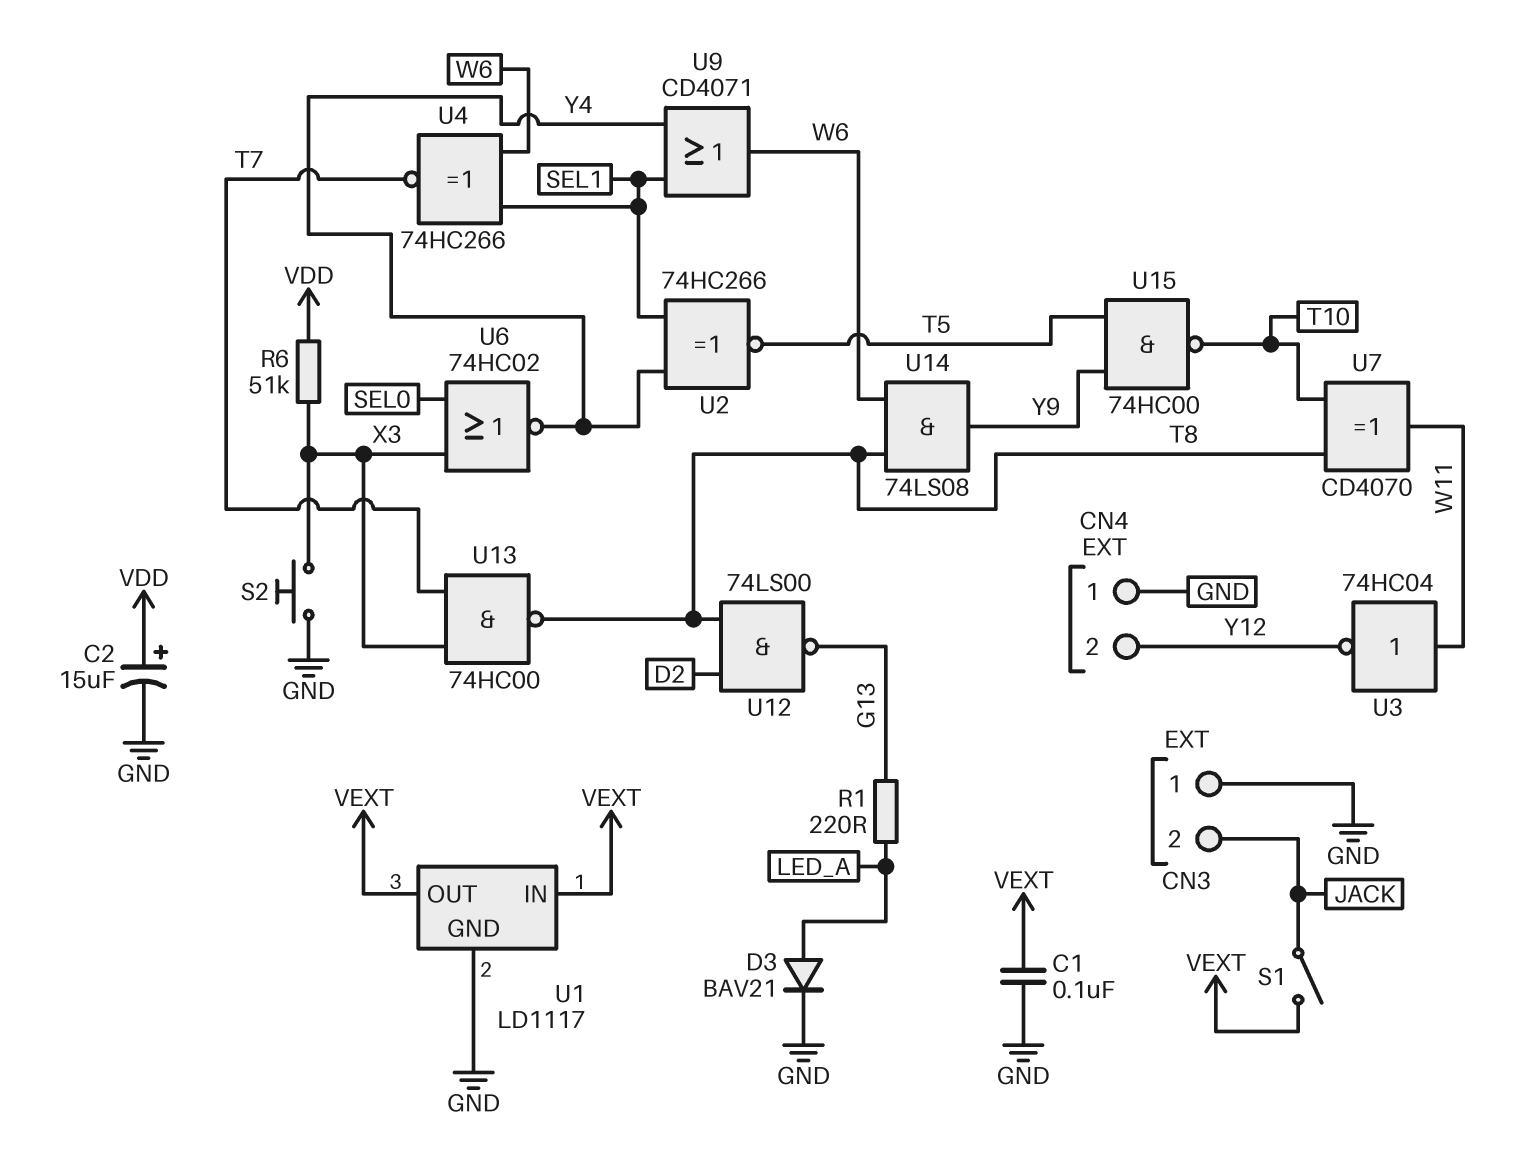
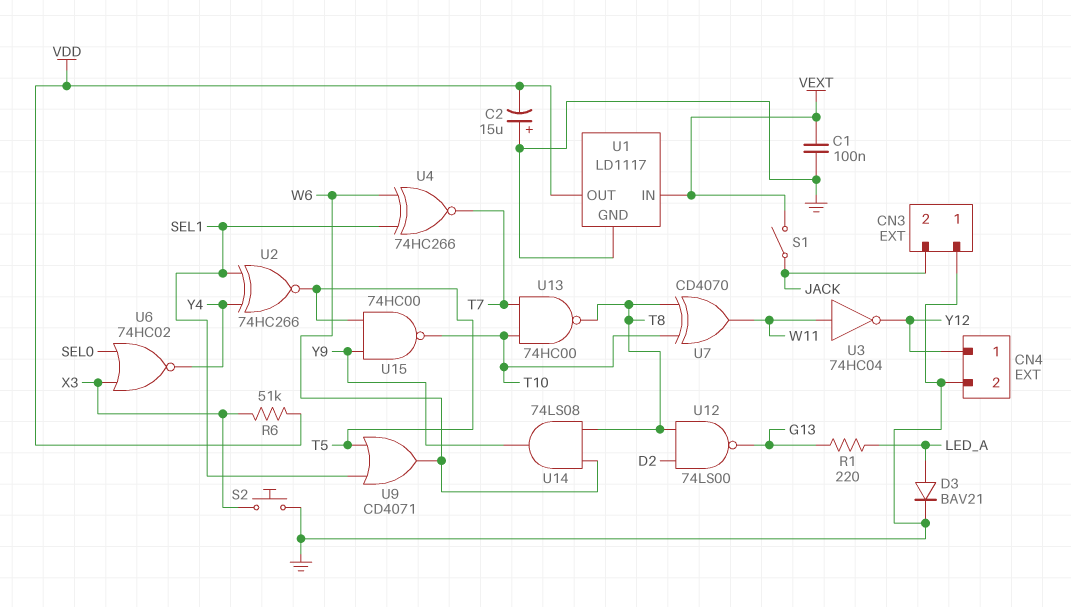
C2: 15uF (plus VDD, minus GND) -> 15uF (plus GND, minus VDD)
CN4 pin 1: GND -> Y12
CN4 pin 2: Y12 -> GND
U1 pin OUT: VEXT -> VDD
U9: OR CD4071 (in SEL1, in Y4, out W6) -> OR CD4071 (in SEL1, in T5, out W6)
U13: NAND 74HC00 (in T7, in X3, out T8) -> NAND 74HC00 (in T7, in T10, out T8)

